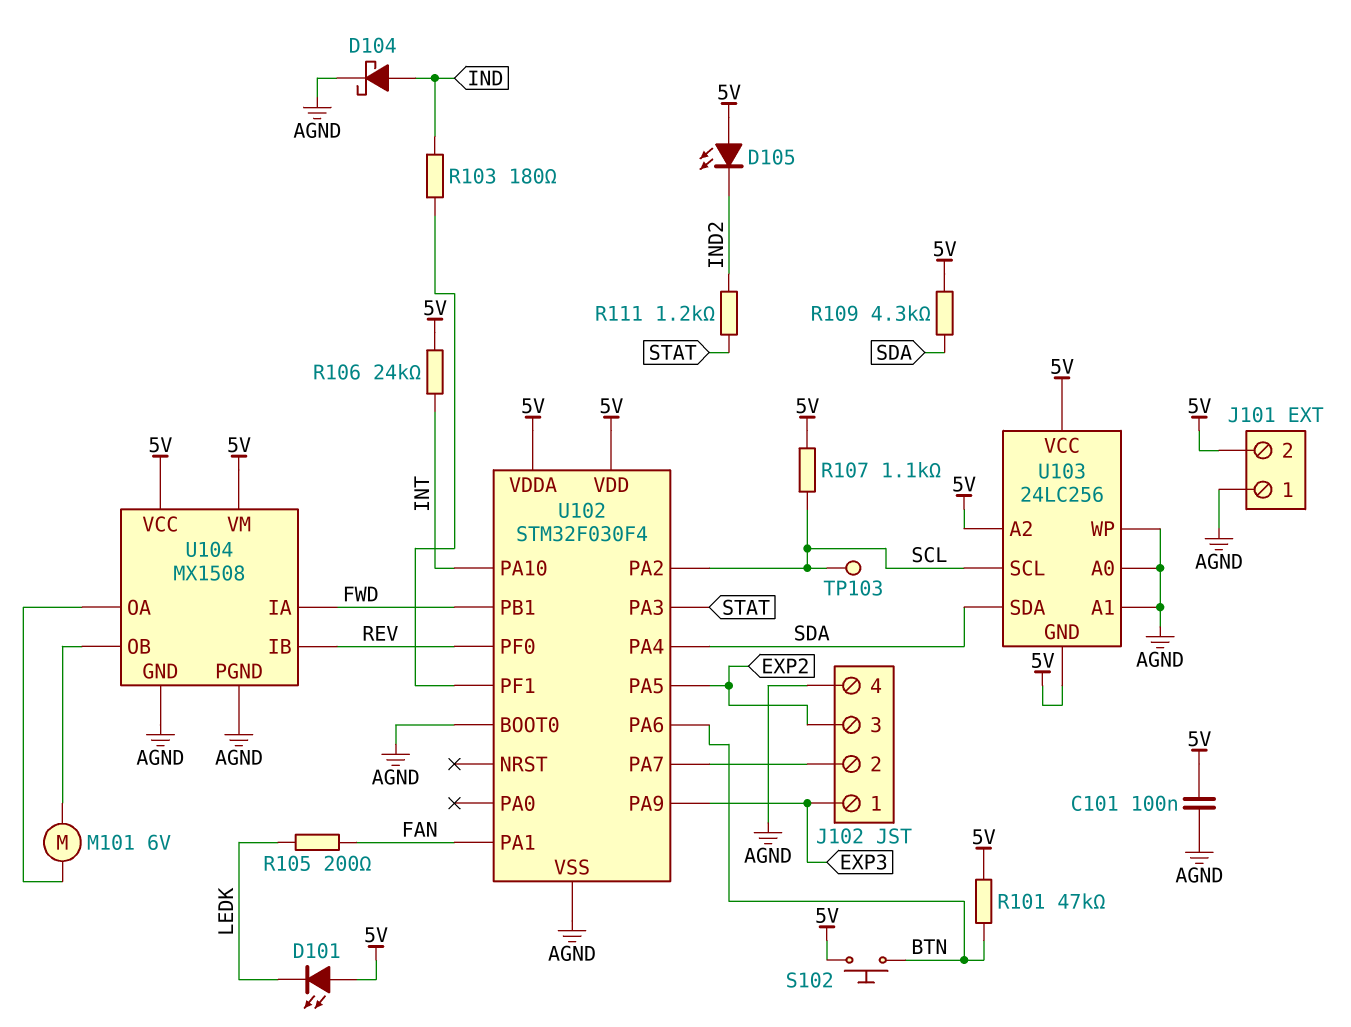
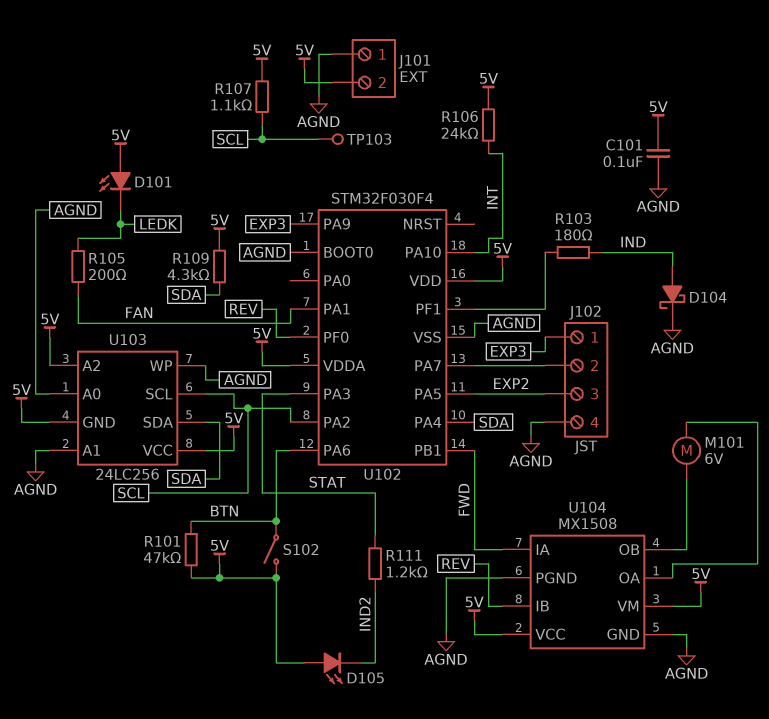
S102: button (5V, BTN) -> switch (5V, BTN)

